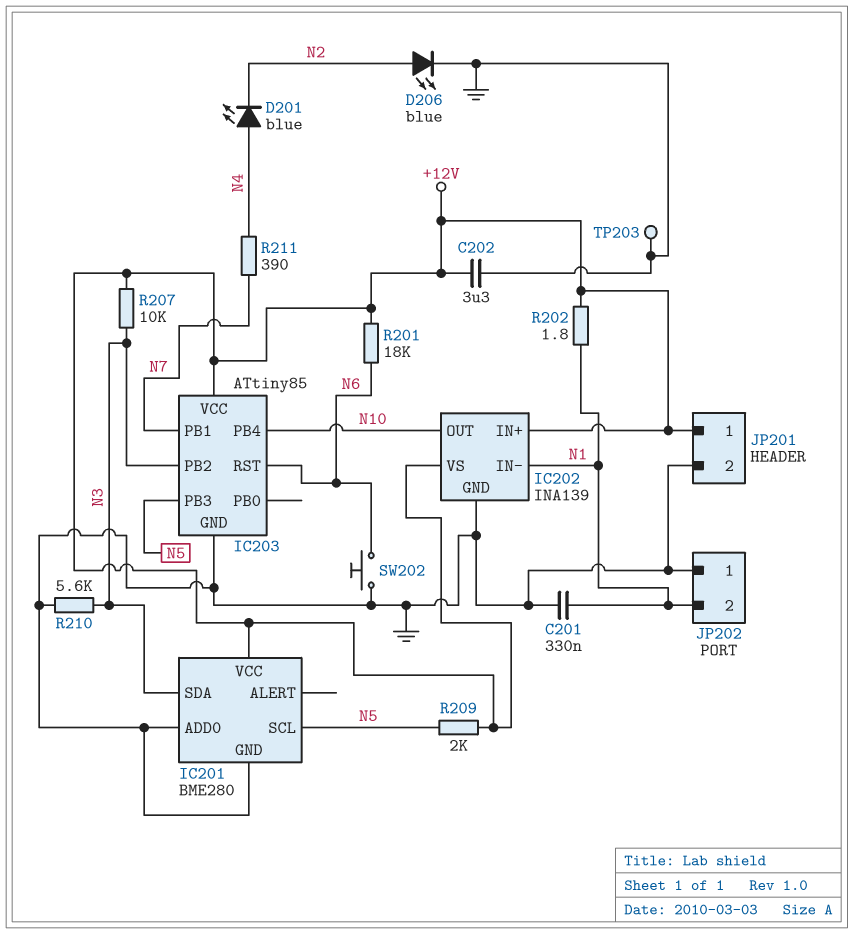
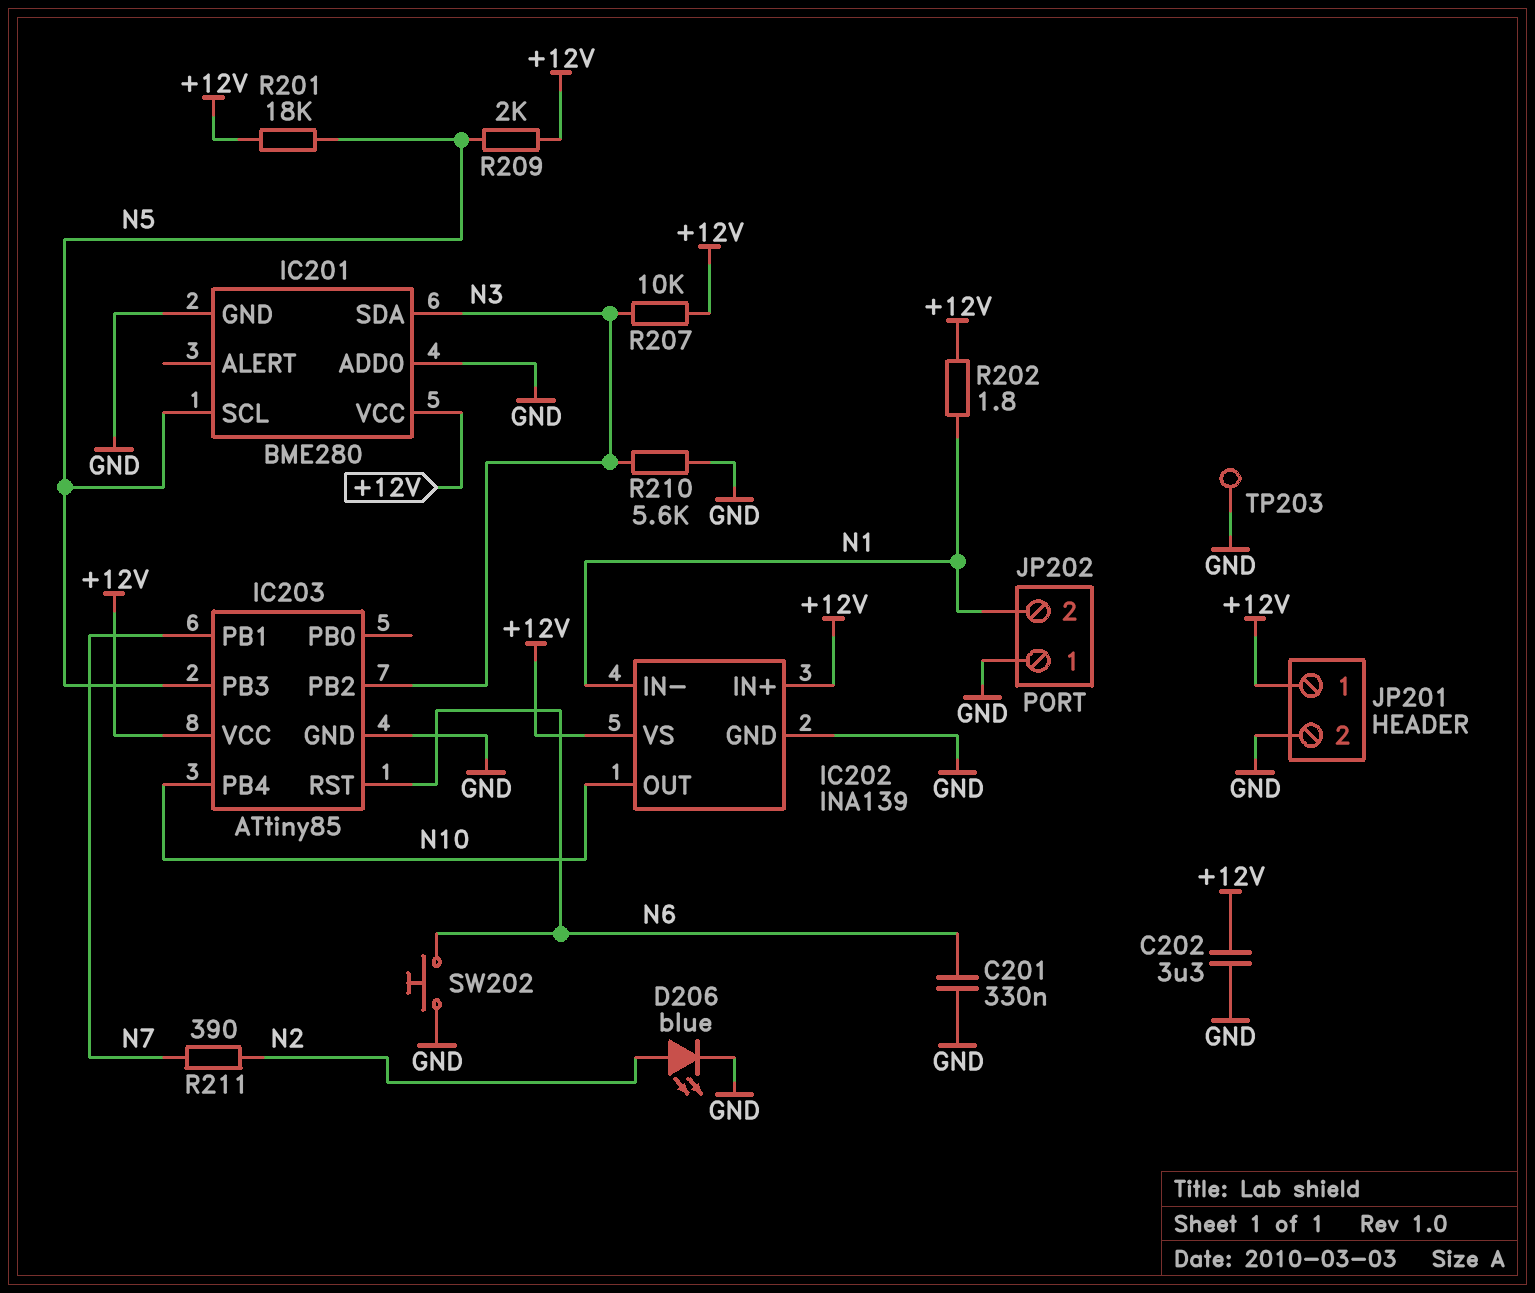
C201: 330nF (GND, N1) -> 330nF (GND, N6)
D201: LED blue (A N4, K N2) -> none
R201: 18k (+12V, N6) -> 18k (+12V, N5)
R211: 390 (N4, N7) -> 390 (N2, N7)

